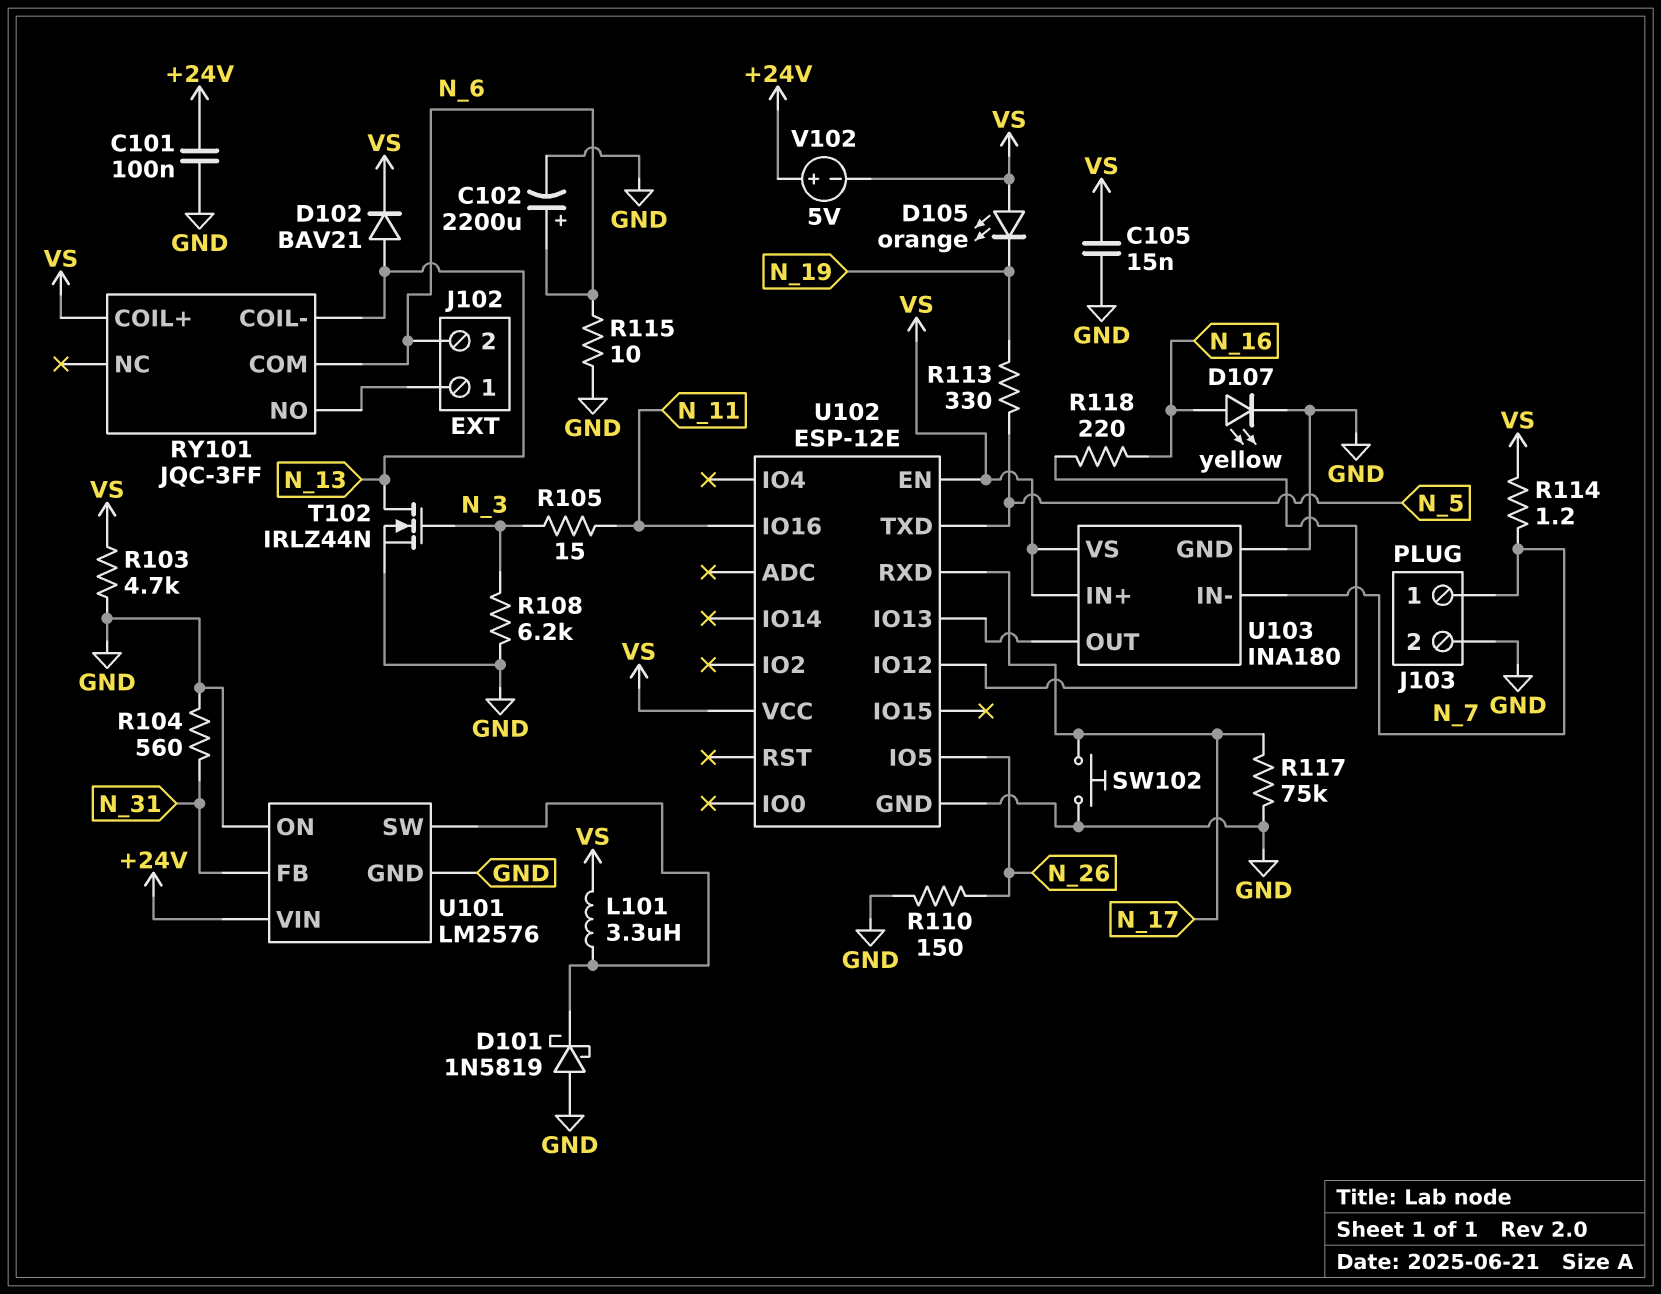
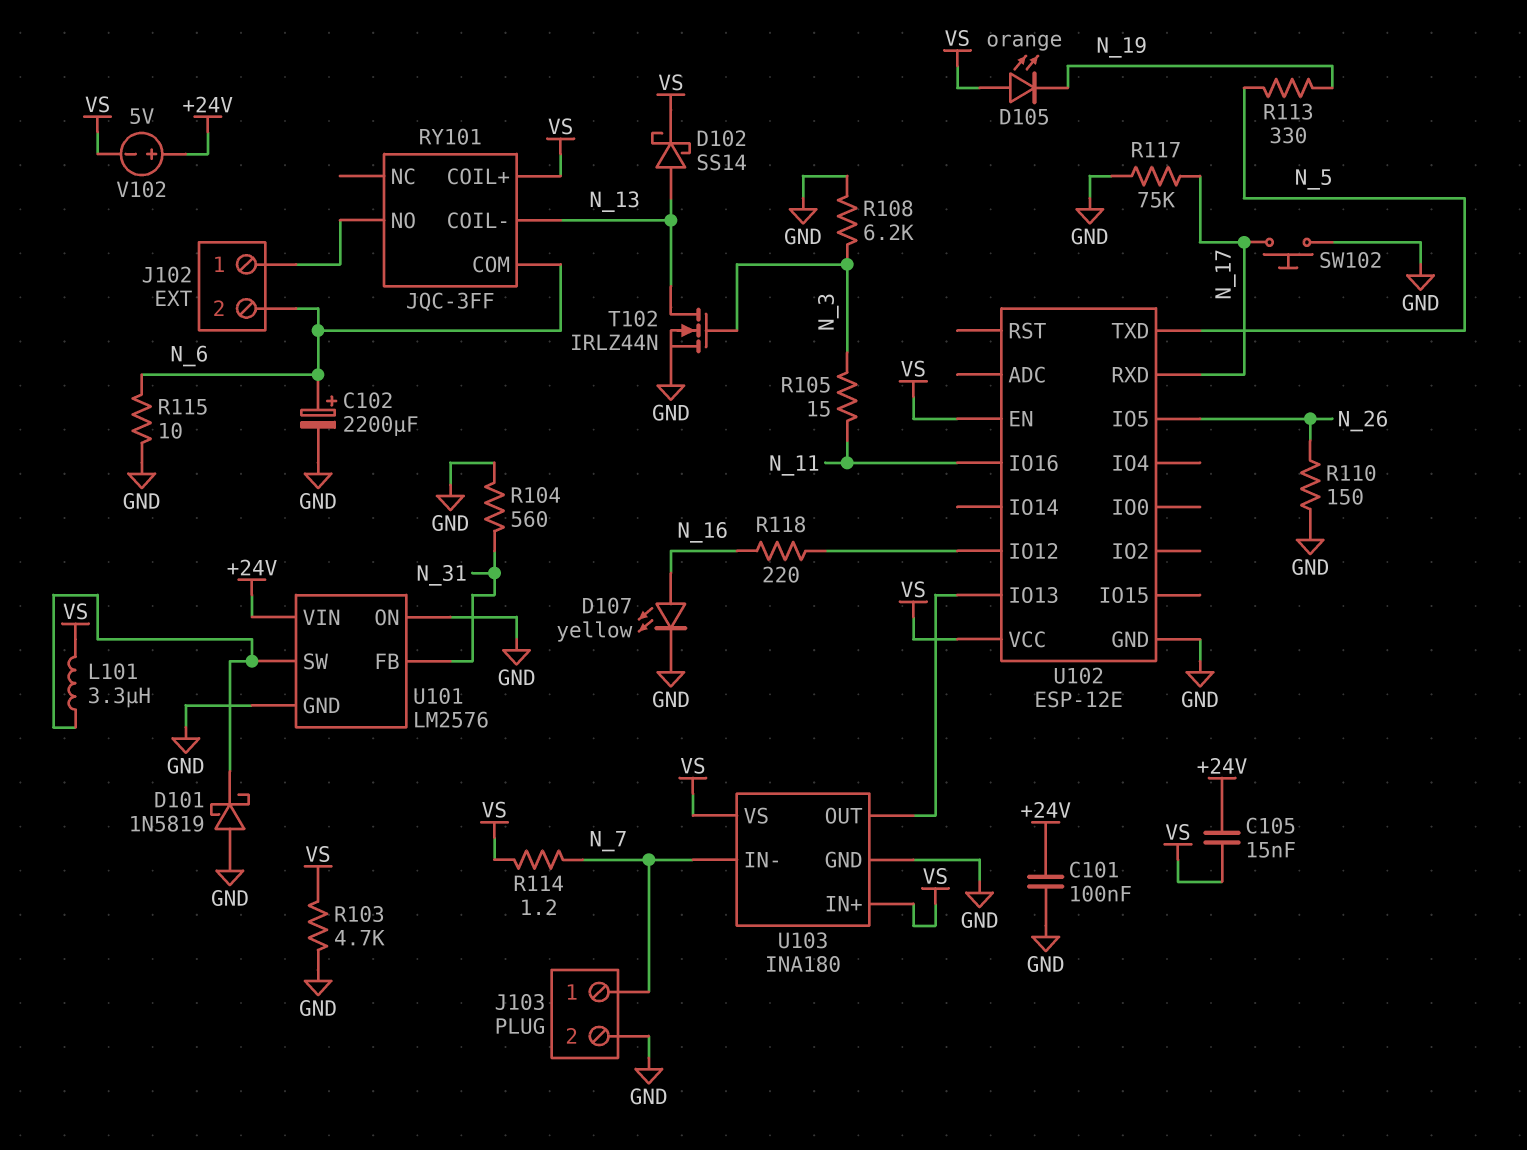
C105: 15nF (GND, VS) -> 15nF (+24V, VS)
D102: diode BAV21 (A N_13, K VS) -> schottky SS14 (A N_13, K VS)

